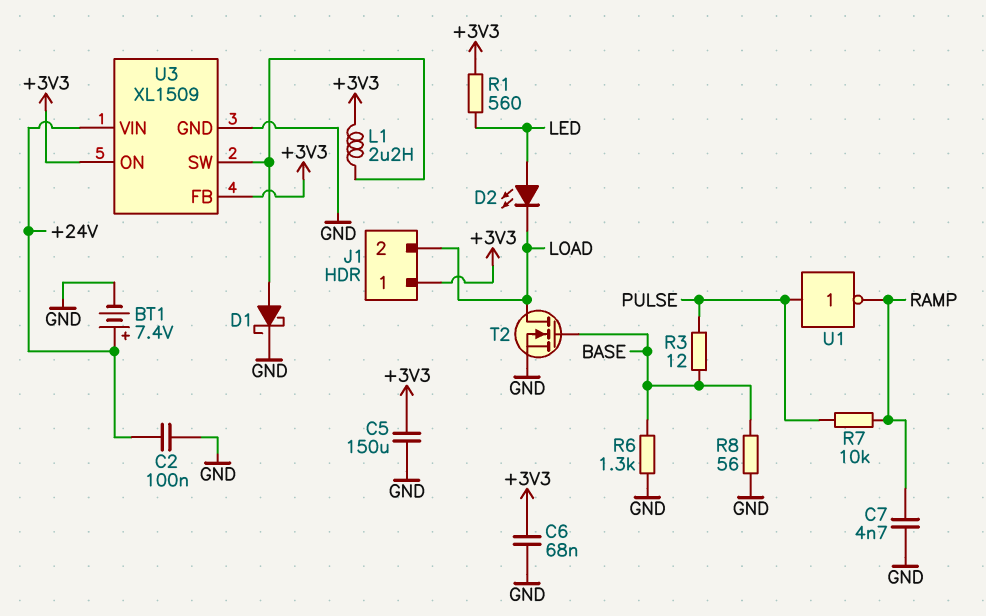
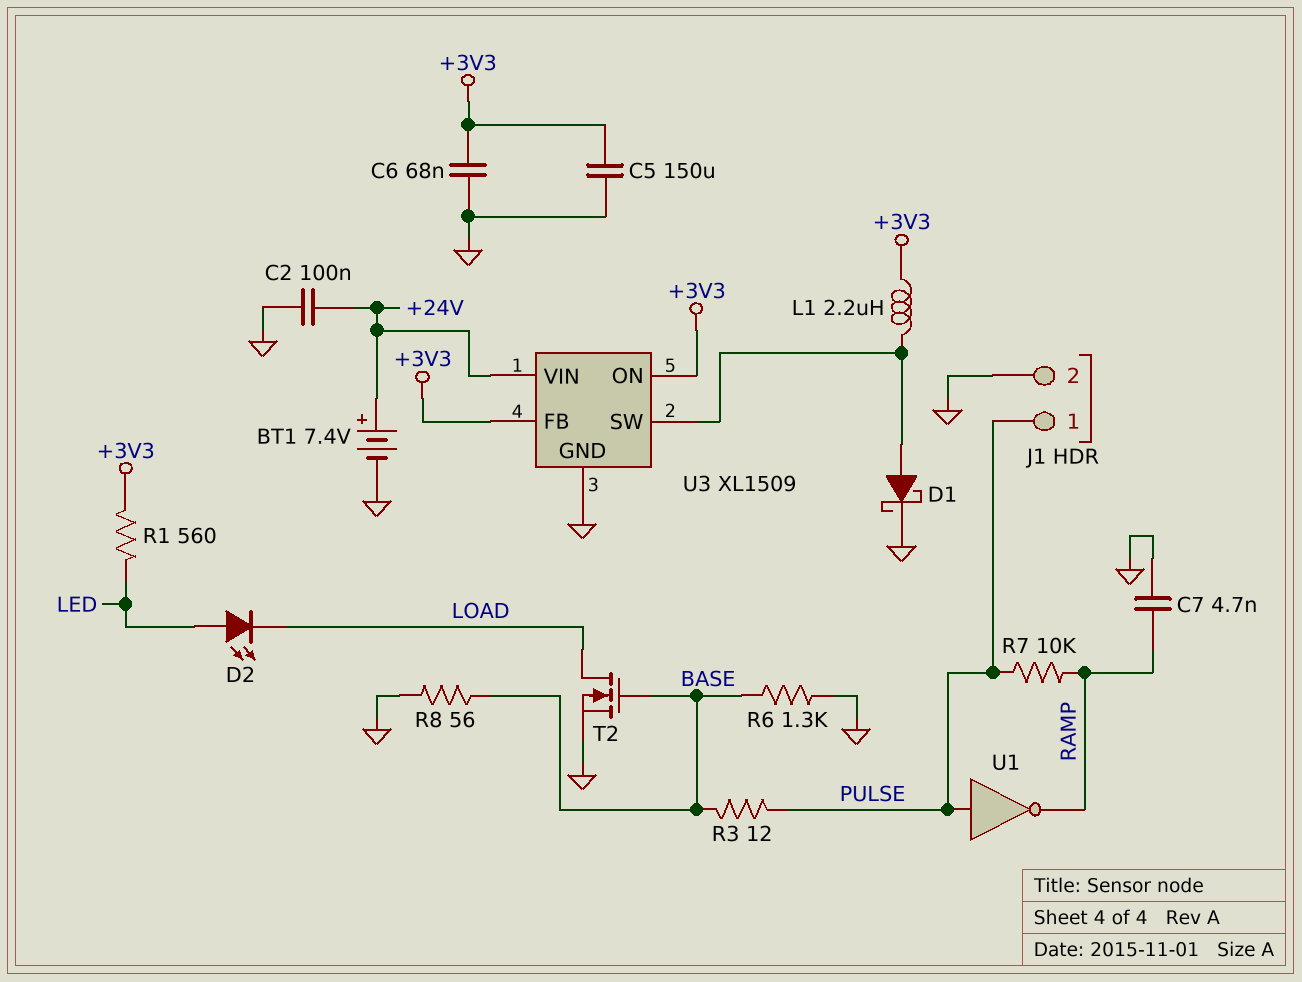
J1 pin 1: +3V3 -> PULSE
J1 pin 2: LOAD -> GND

